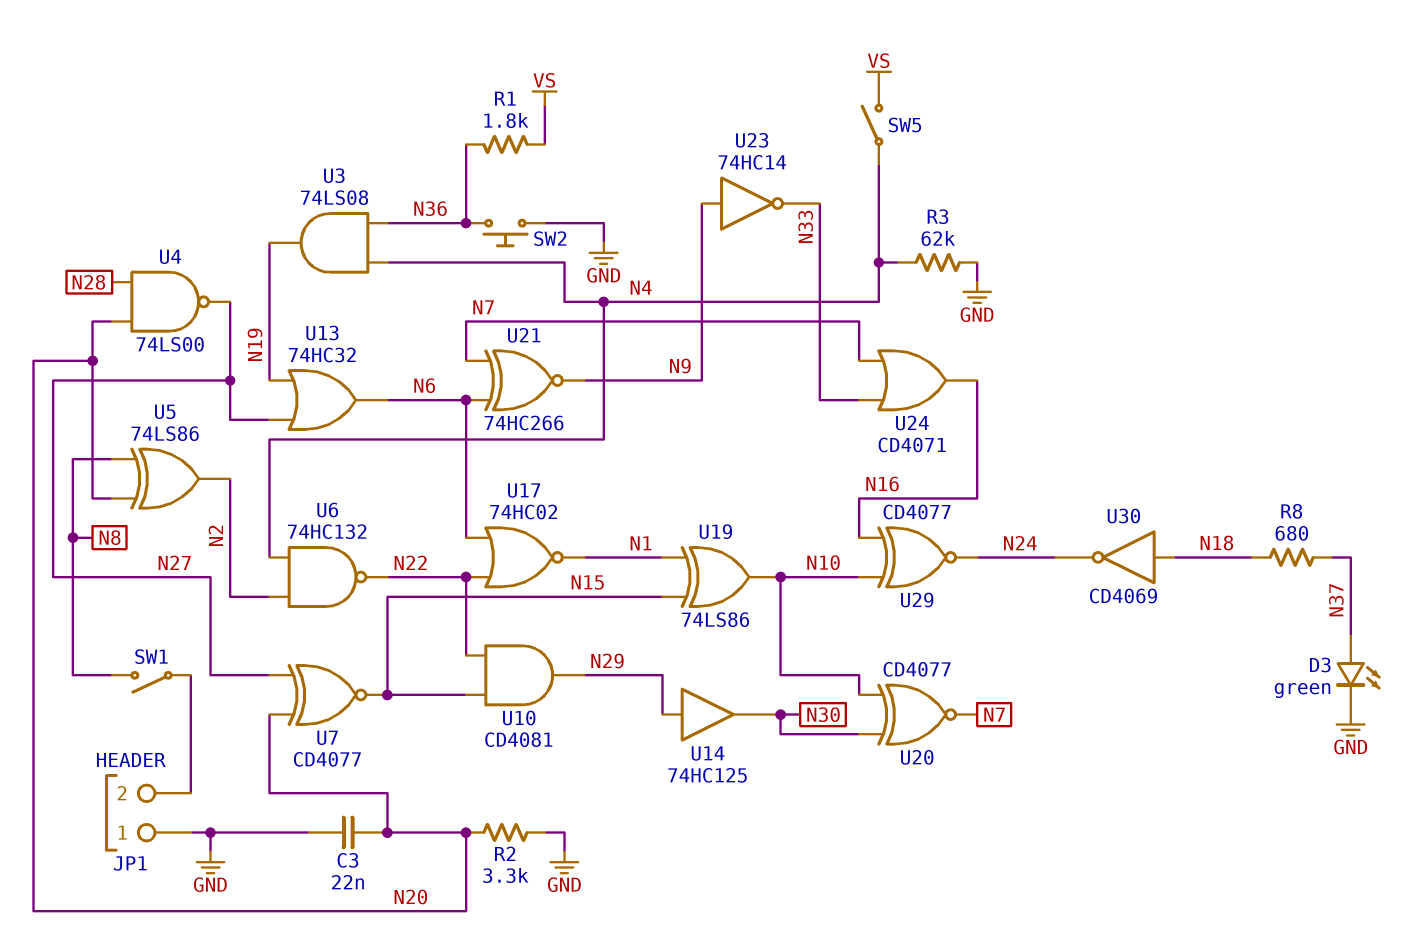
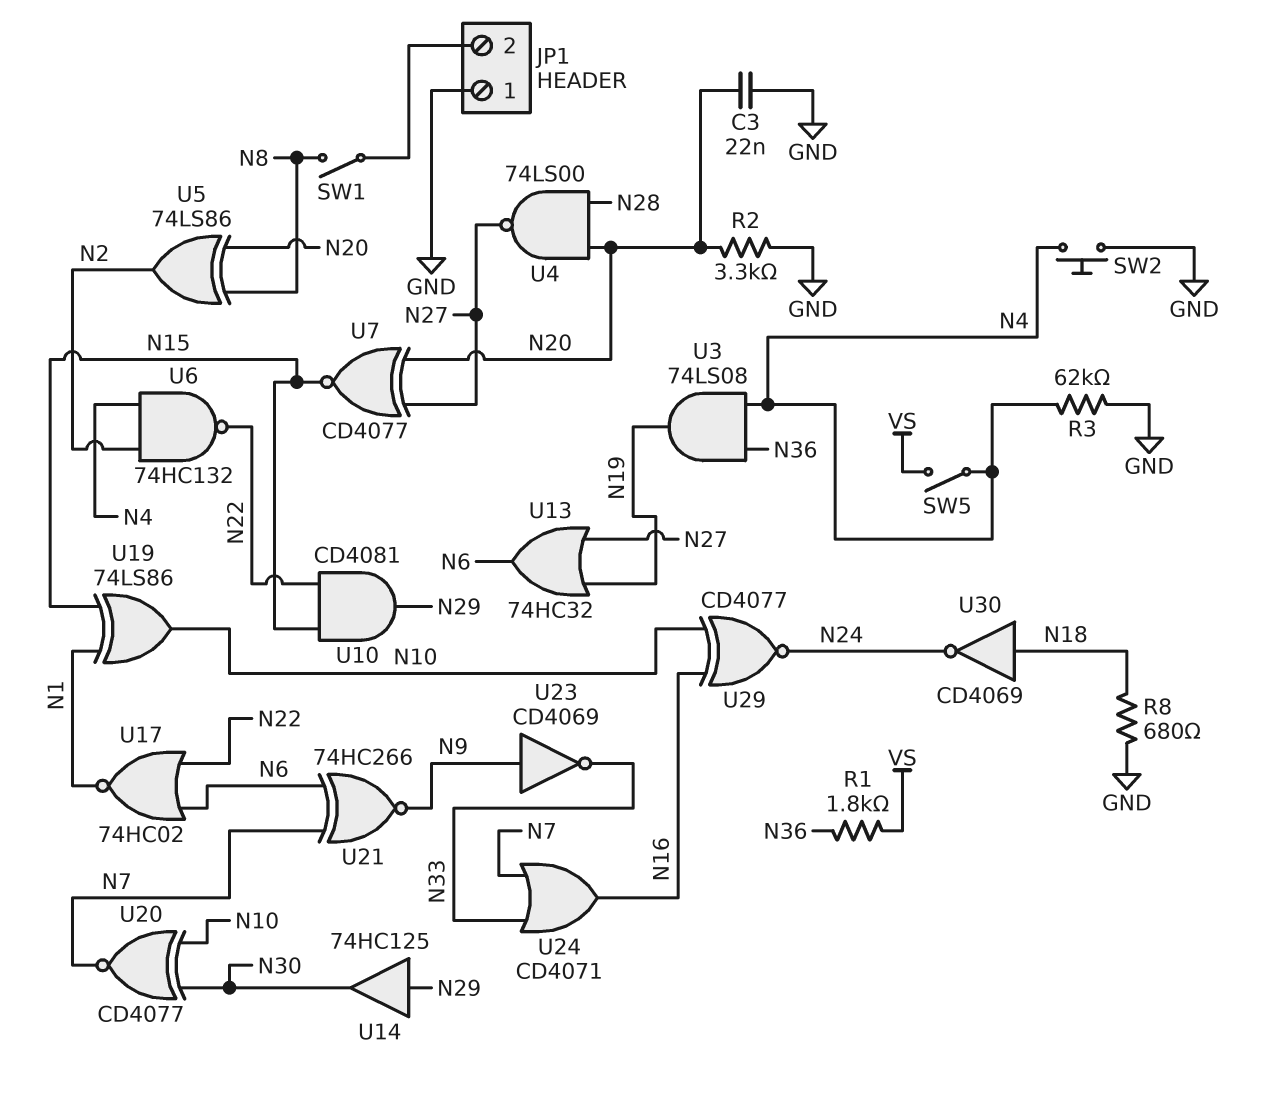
D3: LED green (A N37, K GND) -> none
R8: 680 (N18, N37) -> 680 (GND, N18)
SW2: button (GND, N36) -> button (GND, N4)
U23: NOT 74HC14 (in N9, out N33) -> NOT CD4069 (in N9, out N33)

